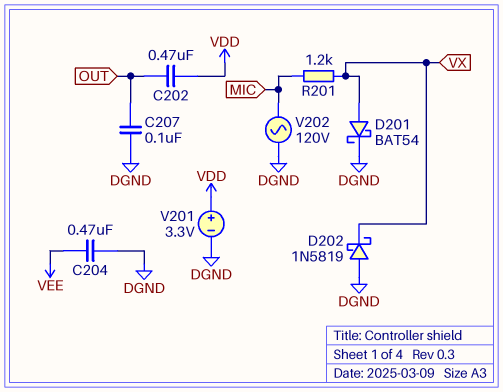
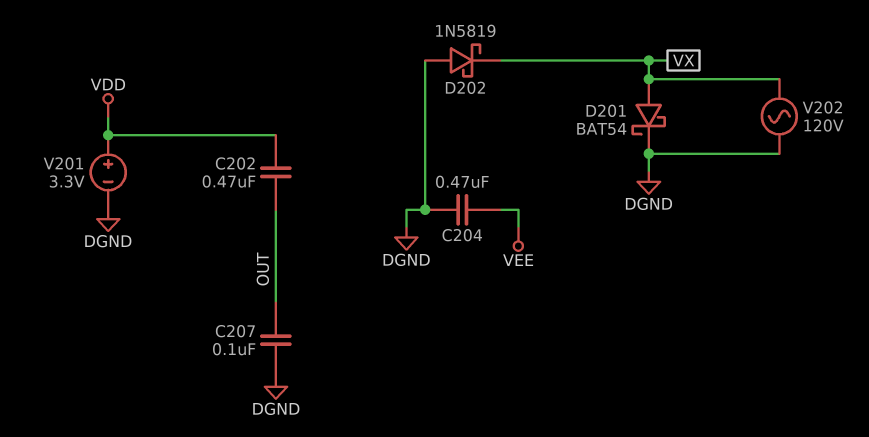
R201: 1.2k (MIC, VX) -> none
V202: AC 120V (DGND, MIC) -> AC 120V (DGND, VX)

